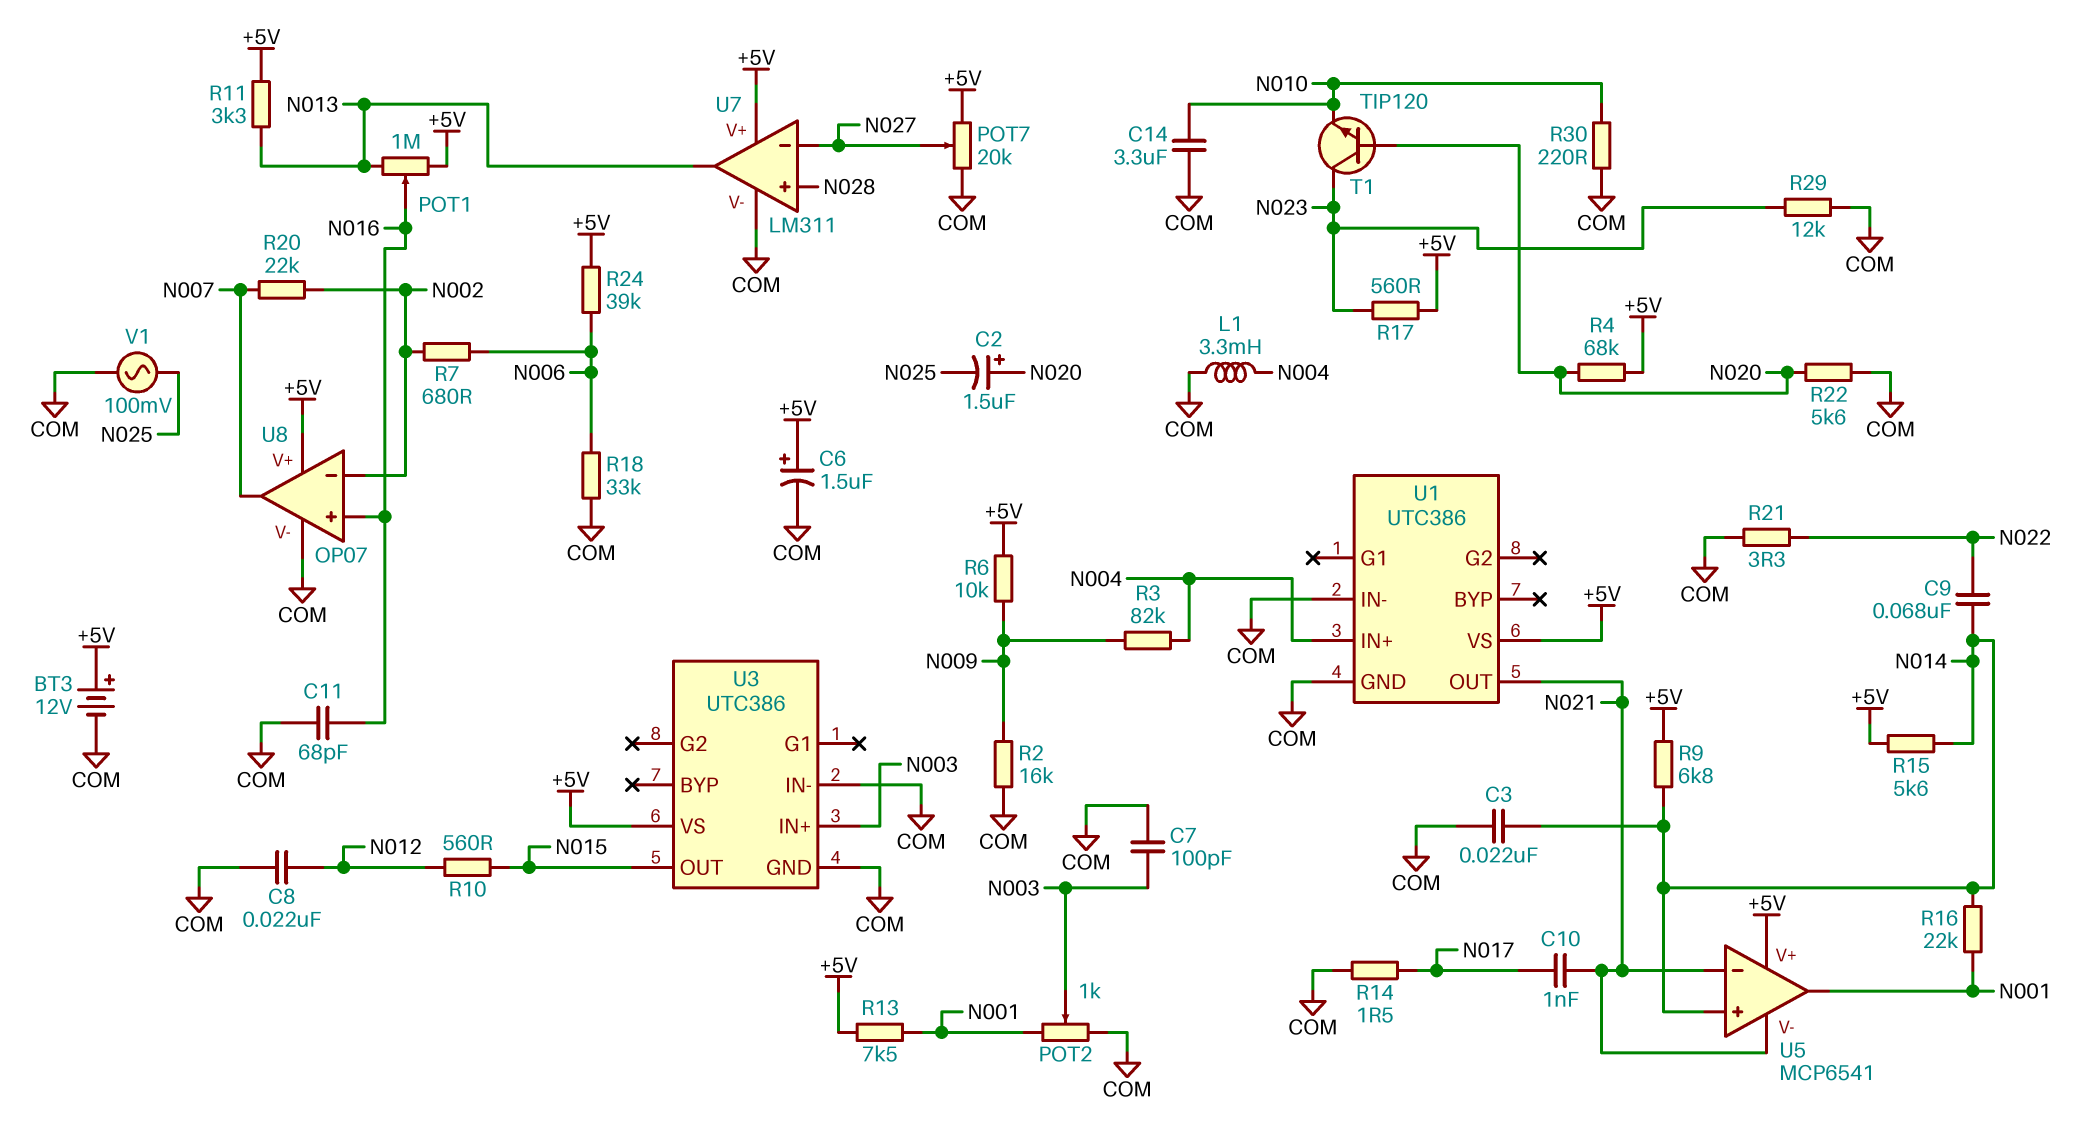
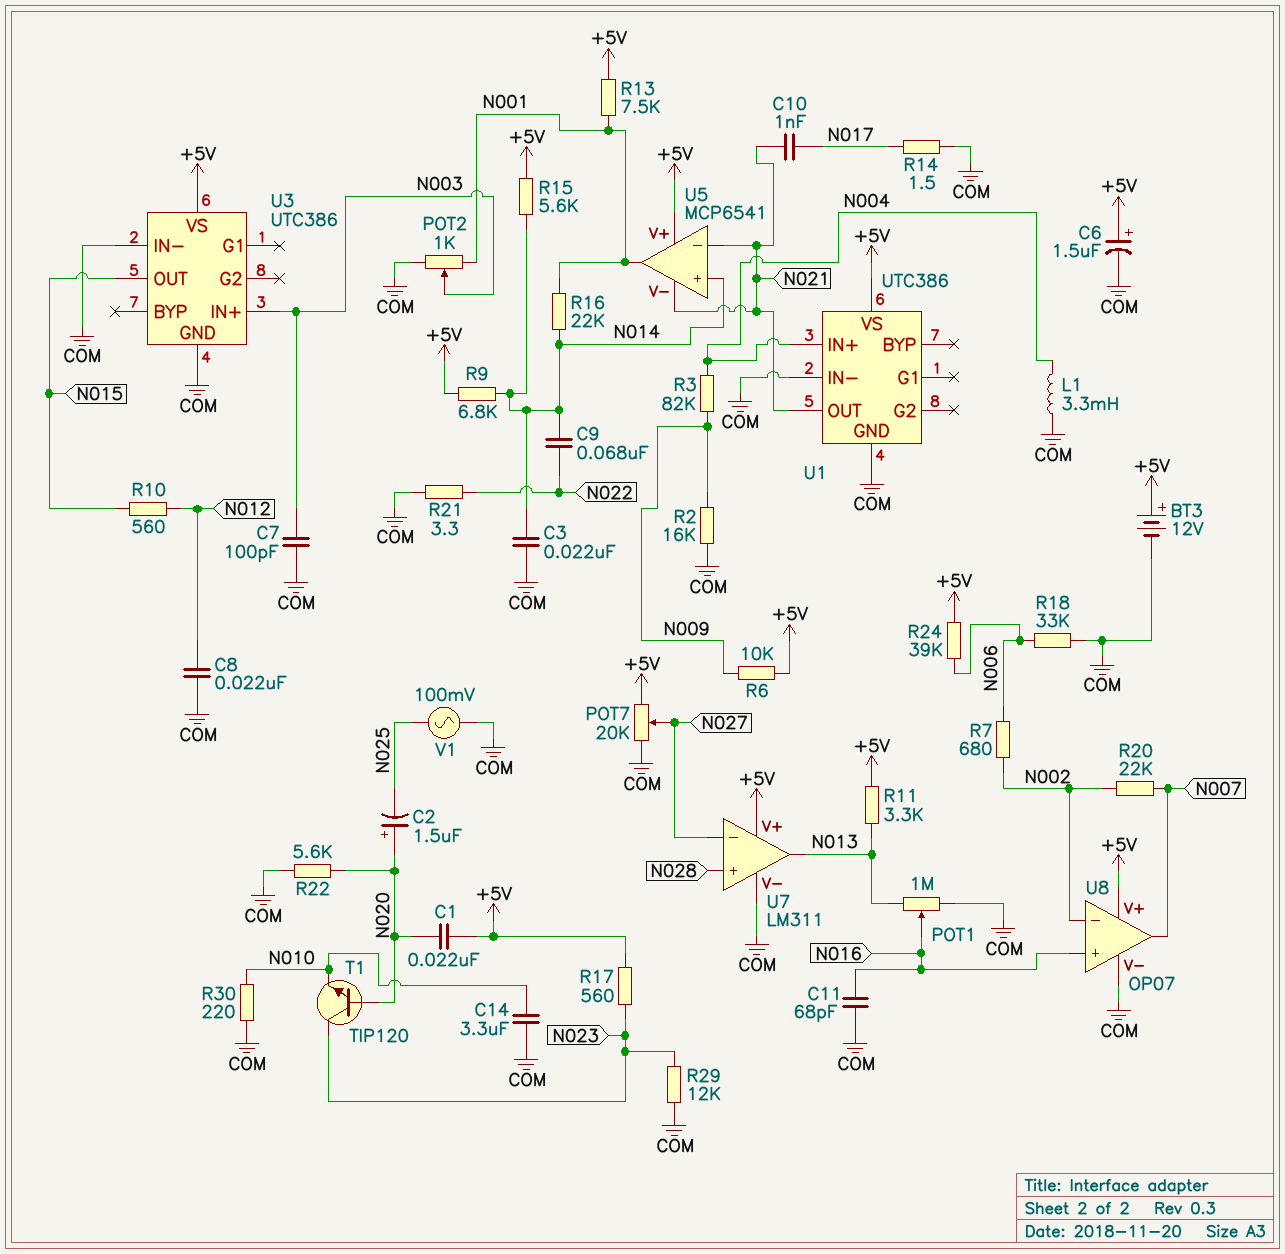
C1: none -> 22nF (+5V, N020)
POT1: 1M (+5V, N013, wiper N016) -> 1M (COM, N013, wiper N016)
R4: 68k (+5V, N020) -> none

